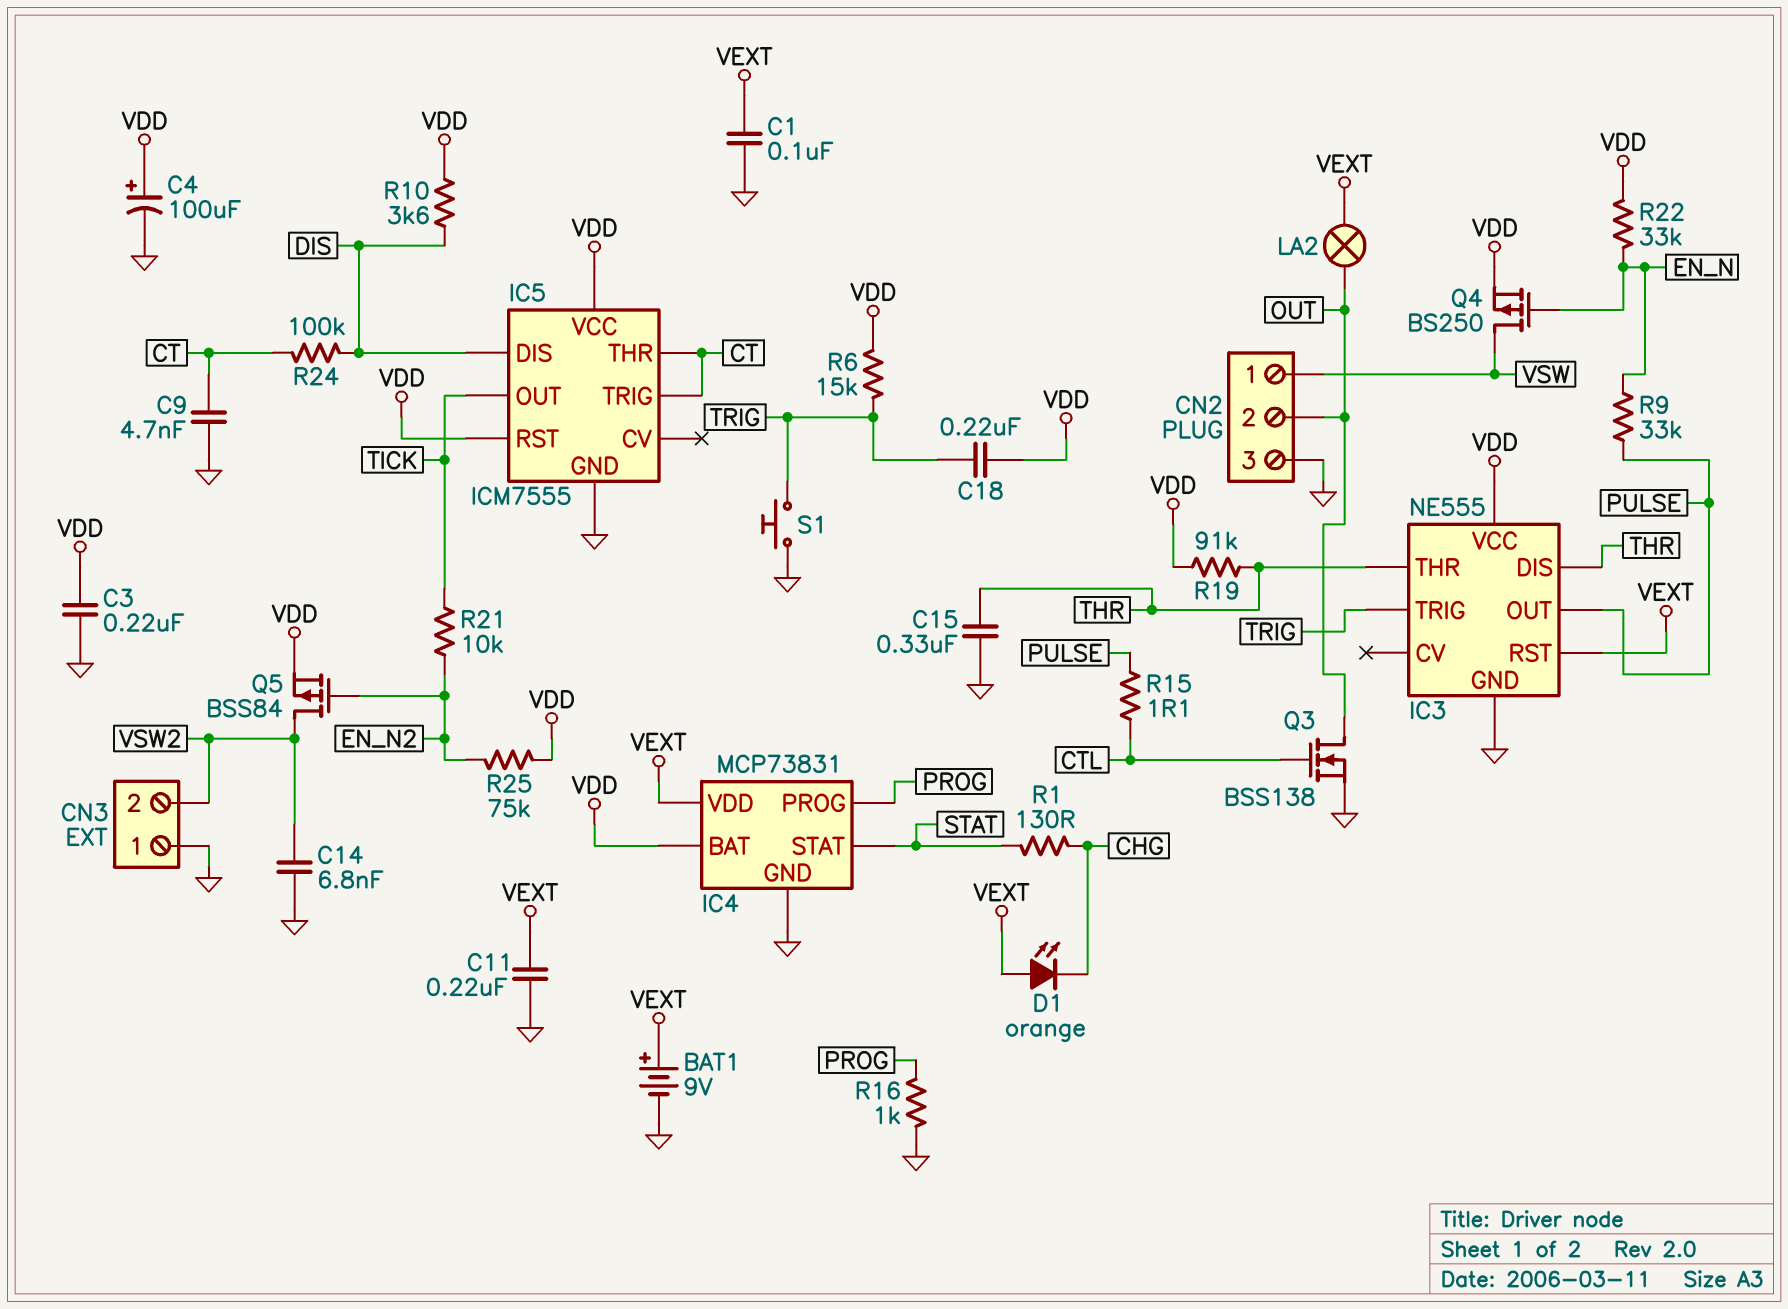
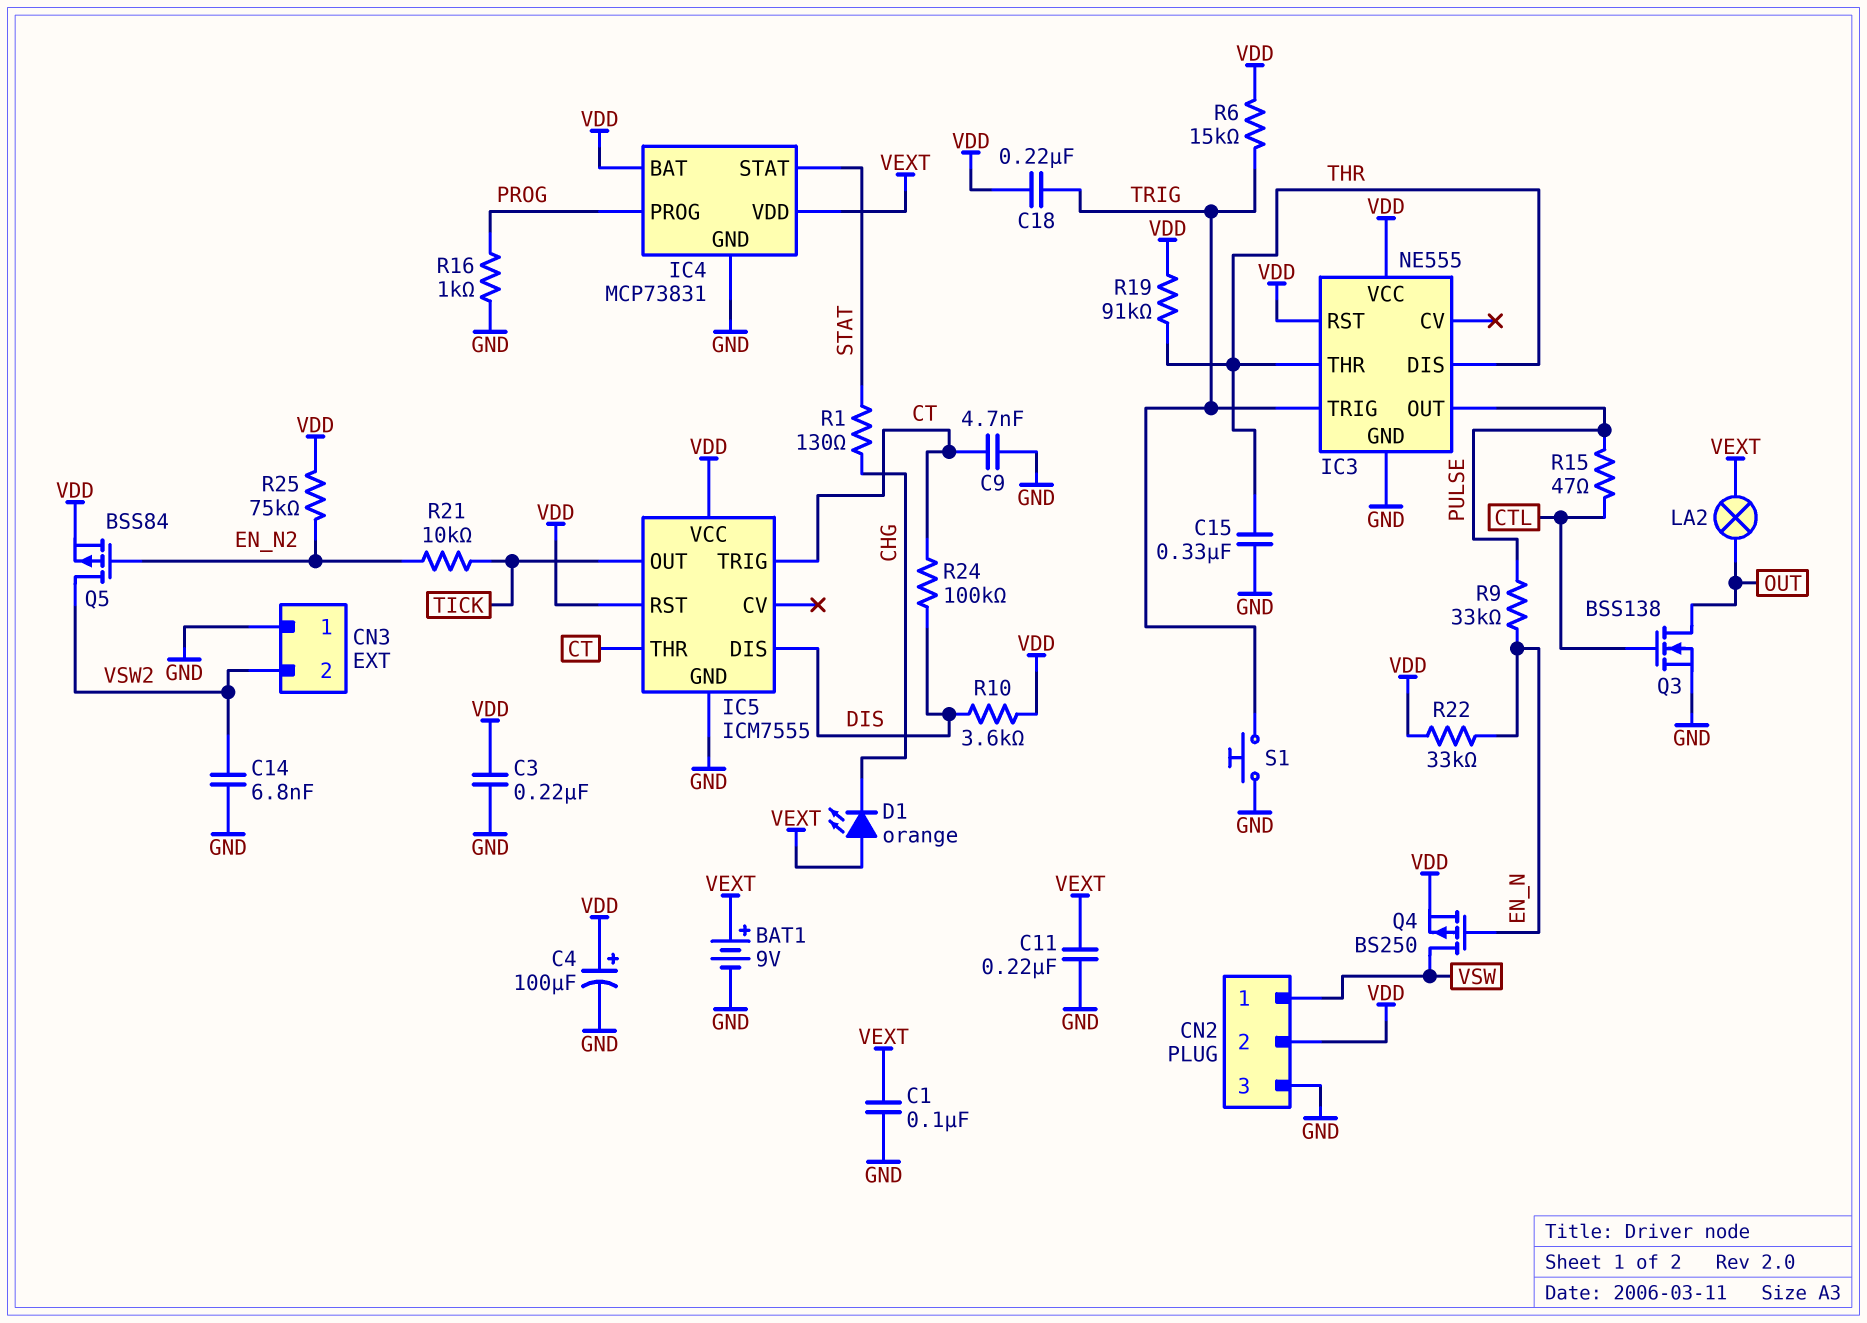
CN2 pin 2: OUT -> VDD
IC3 pin RST: VEXT -> VDD
R15: 1.1 (CTL, PULSE) -> 47 (CTL, PULSE)

